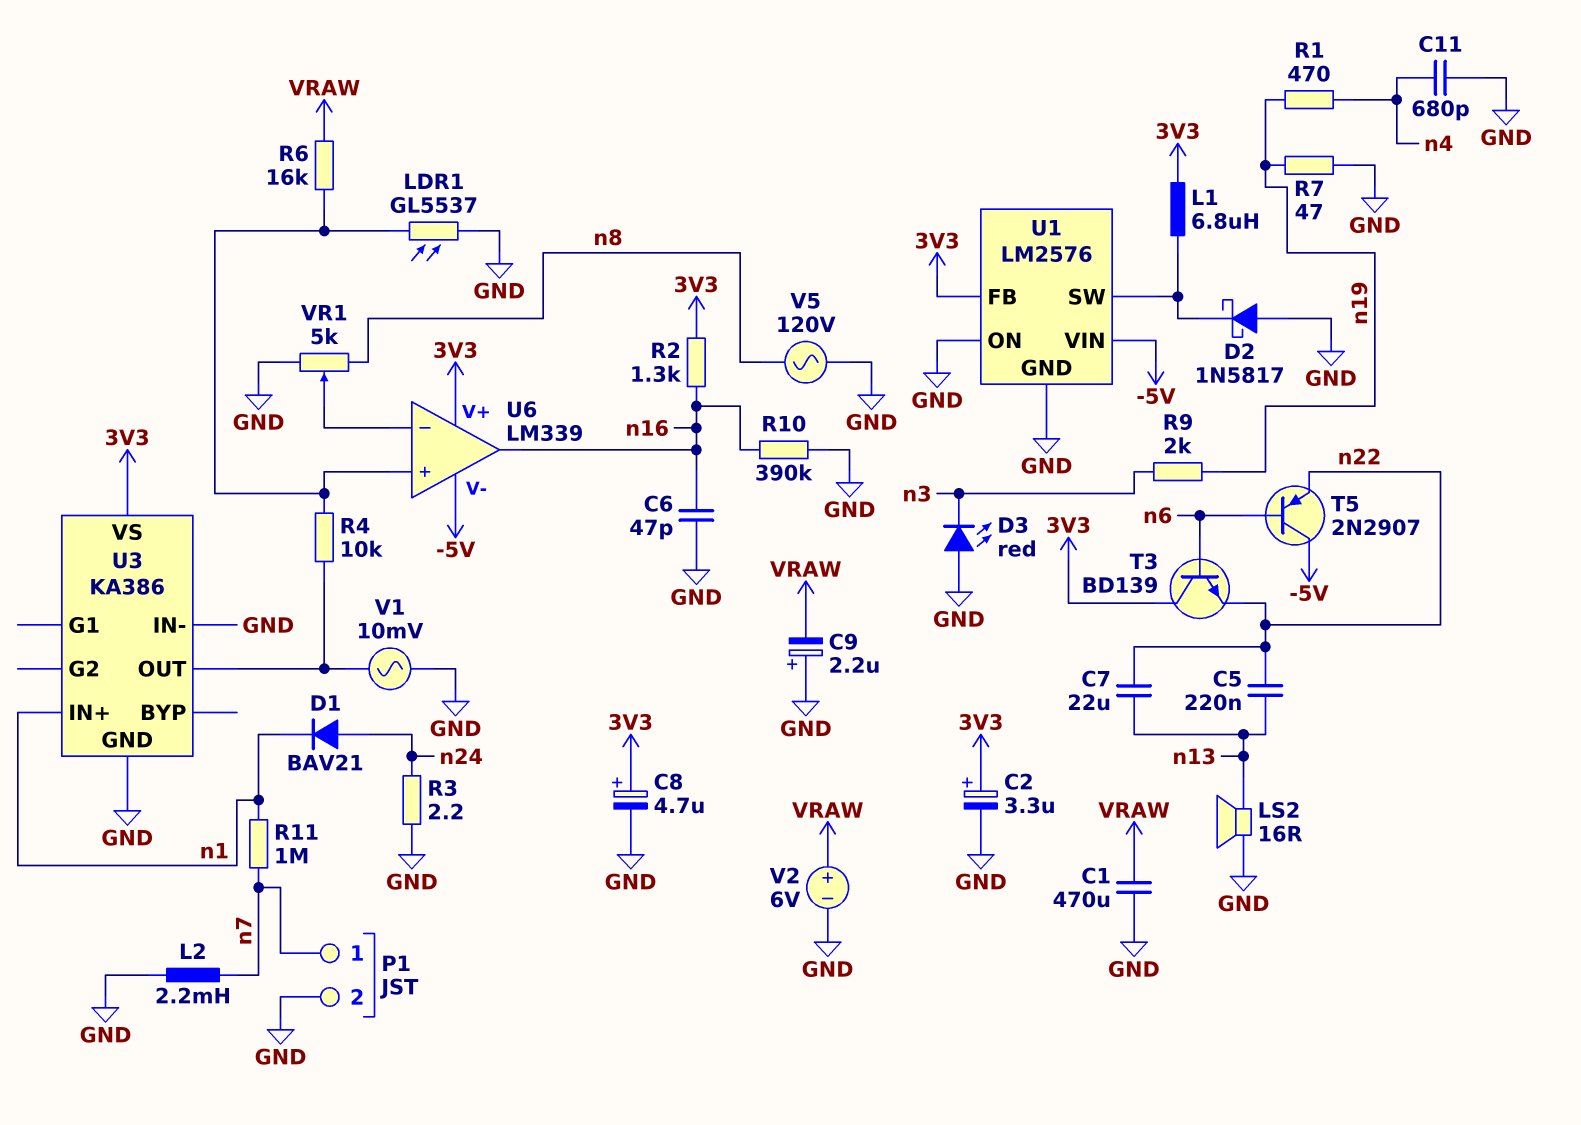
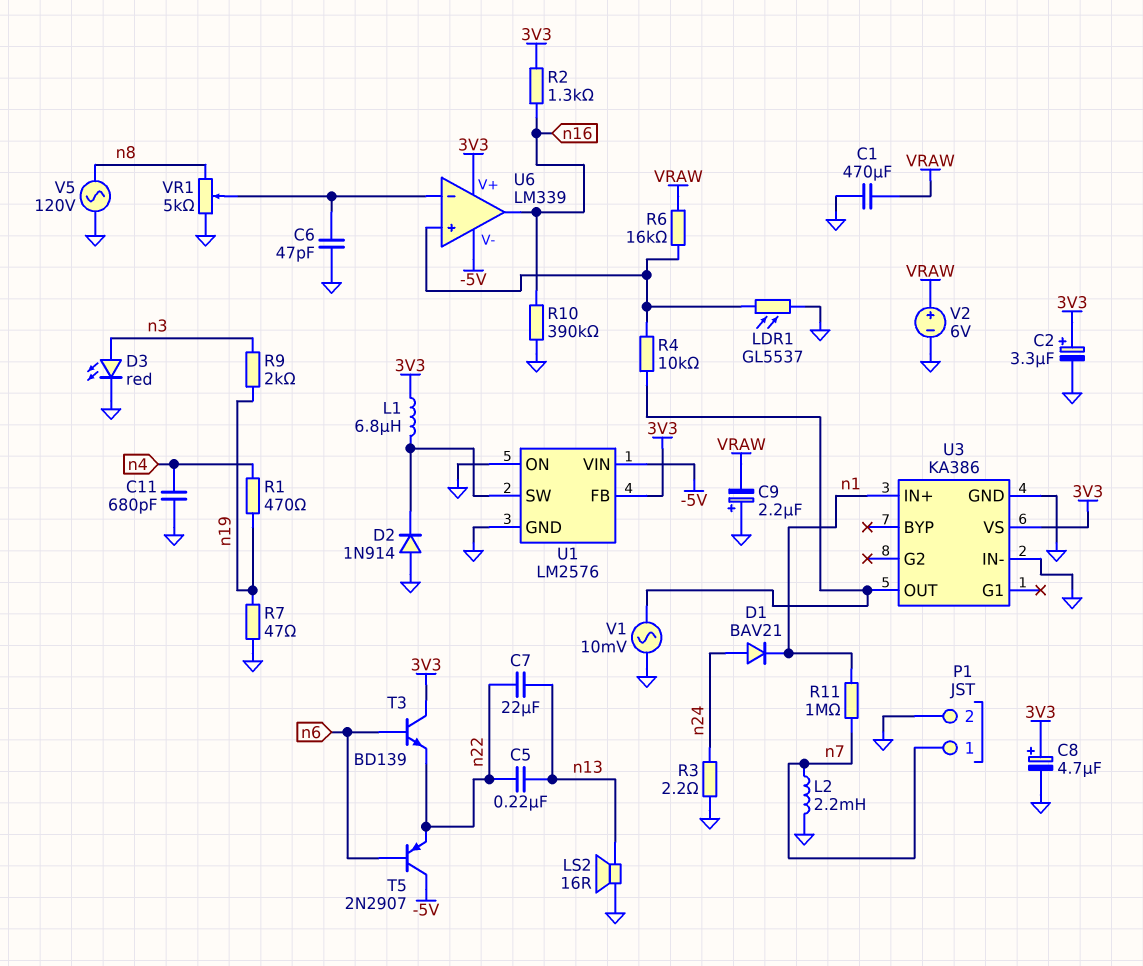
C6: 47pF (GND, n16) -> 47pF (GND, U6/in-)
D2: schottky 1N5817 (A GND, K U1/SW) -> diode 1N914 (A GND, K U1/SW)
D3: LED red (A GND, K n3) -> LED red (A n3, K GND)

